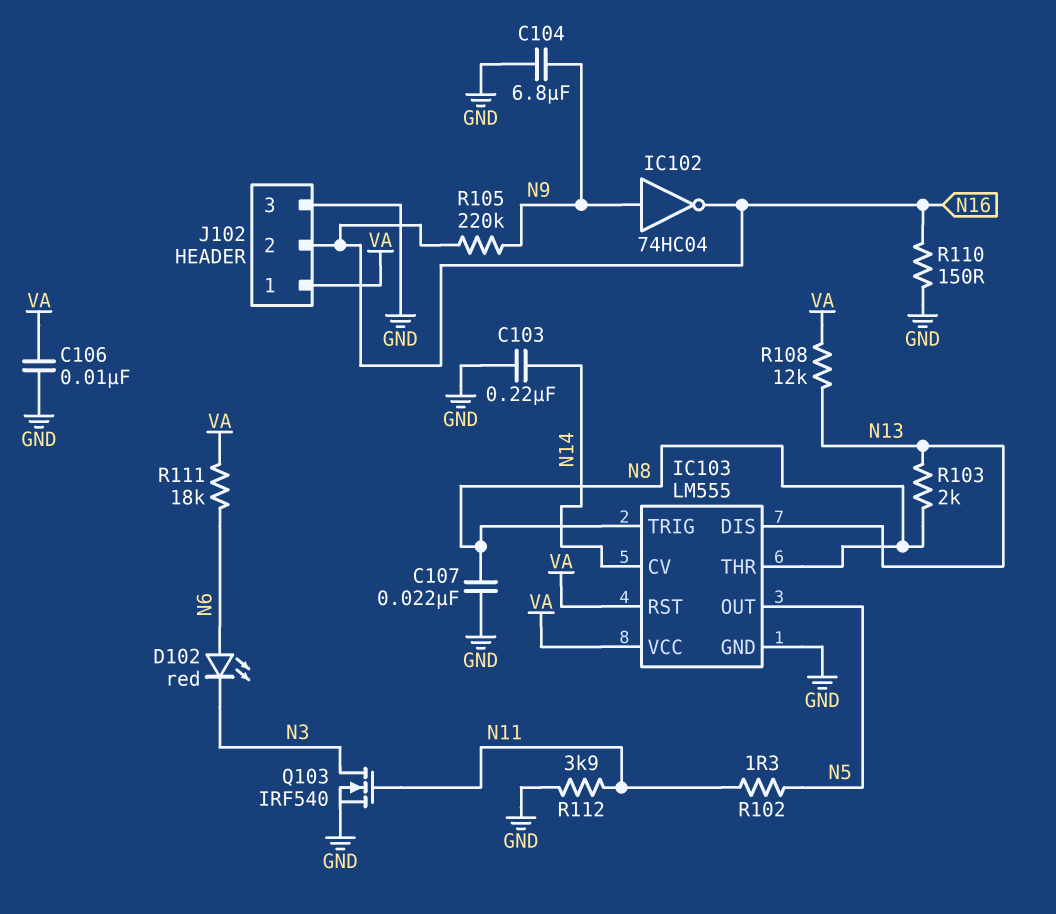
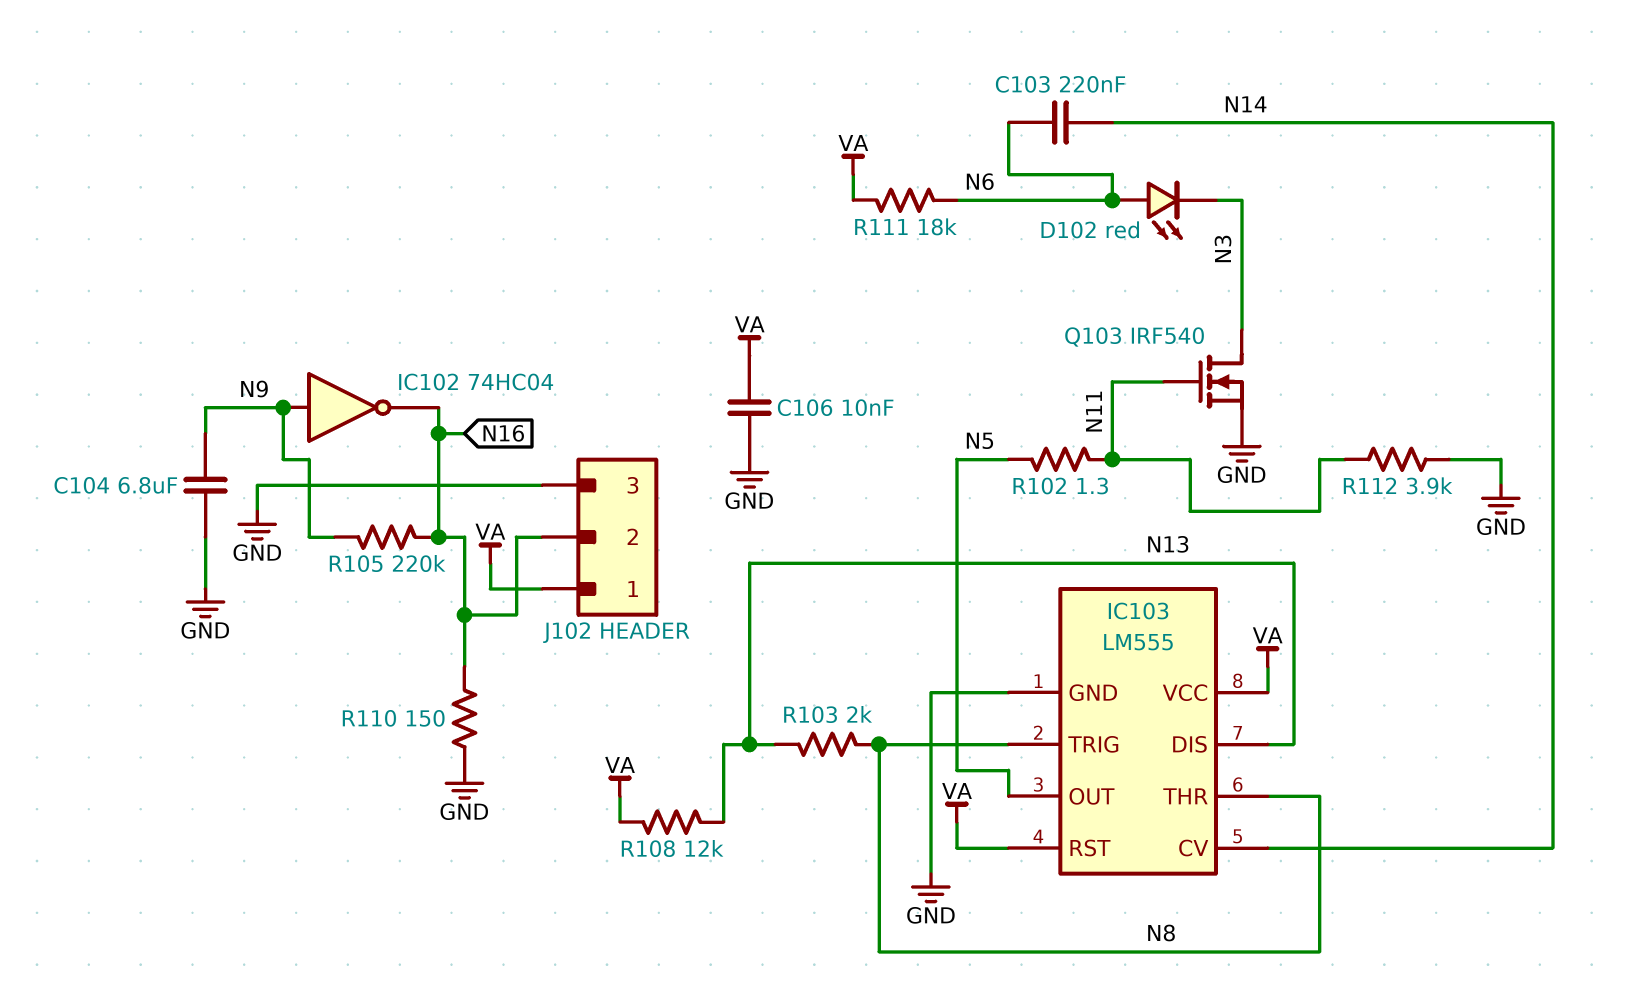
C103: 220nF (GND, N14) -> 220nF (N6, N14)
C107: 22nF (GND, N8) -> none

